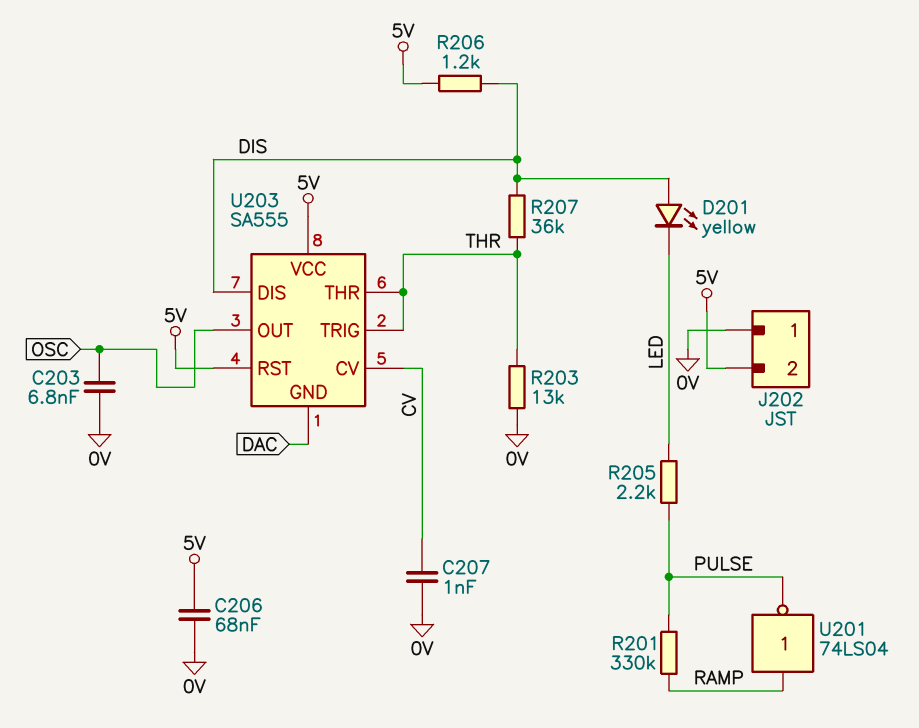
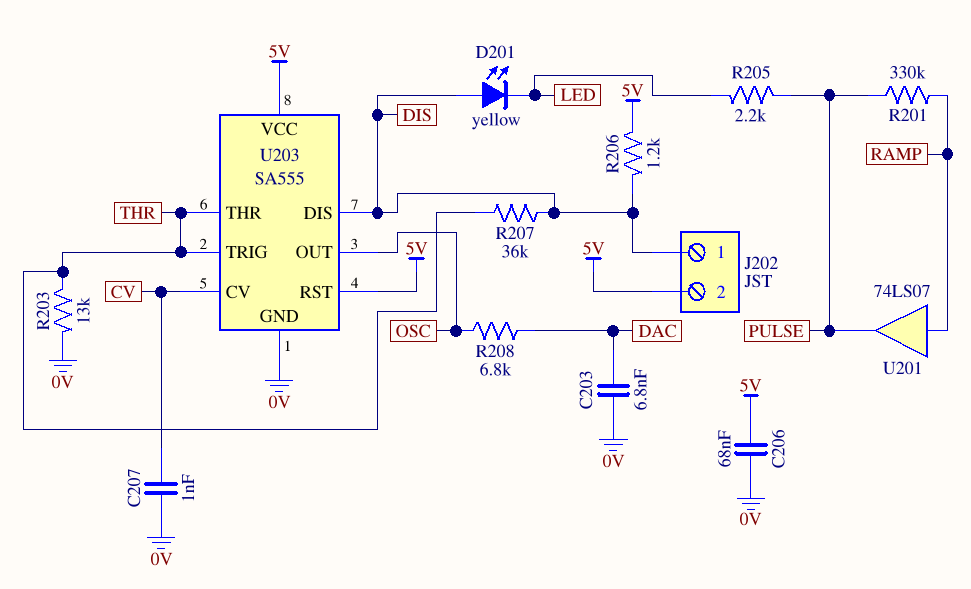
C203: 6.8nF (0V, OSC) -> 6.8nF (0V, DAC)
J202 pin 1: 0V -> DIS
R208: none -> 6.8k (DAC, OSC)
U201: NOT 74LS04 (in RAMP, out PULSE) -> buffer 74LS07 (in RAMP, out PULSE)
U203 pin GND: DAC -> 0V

